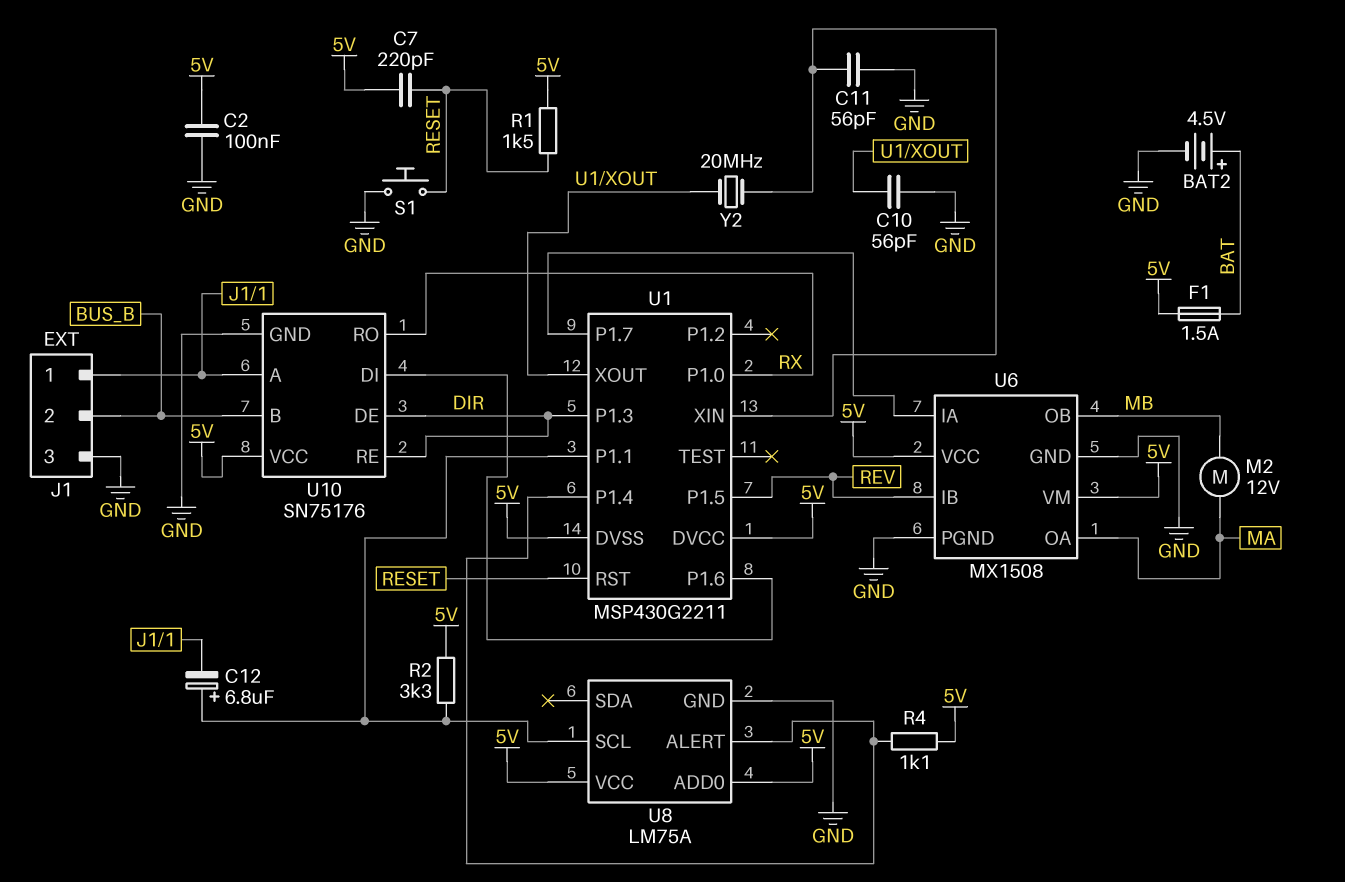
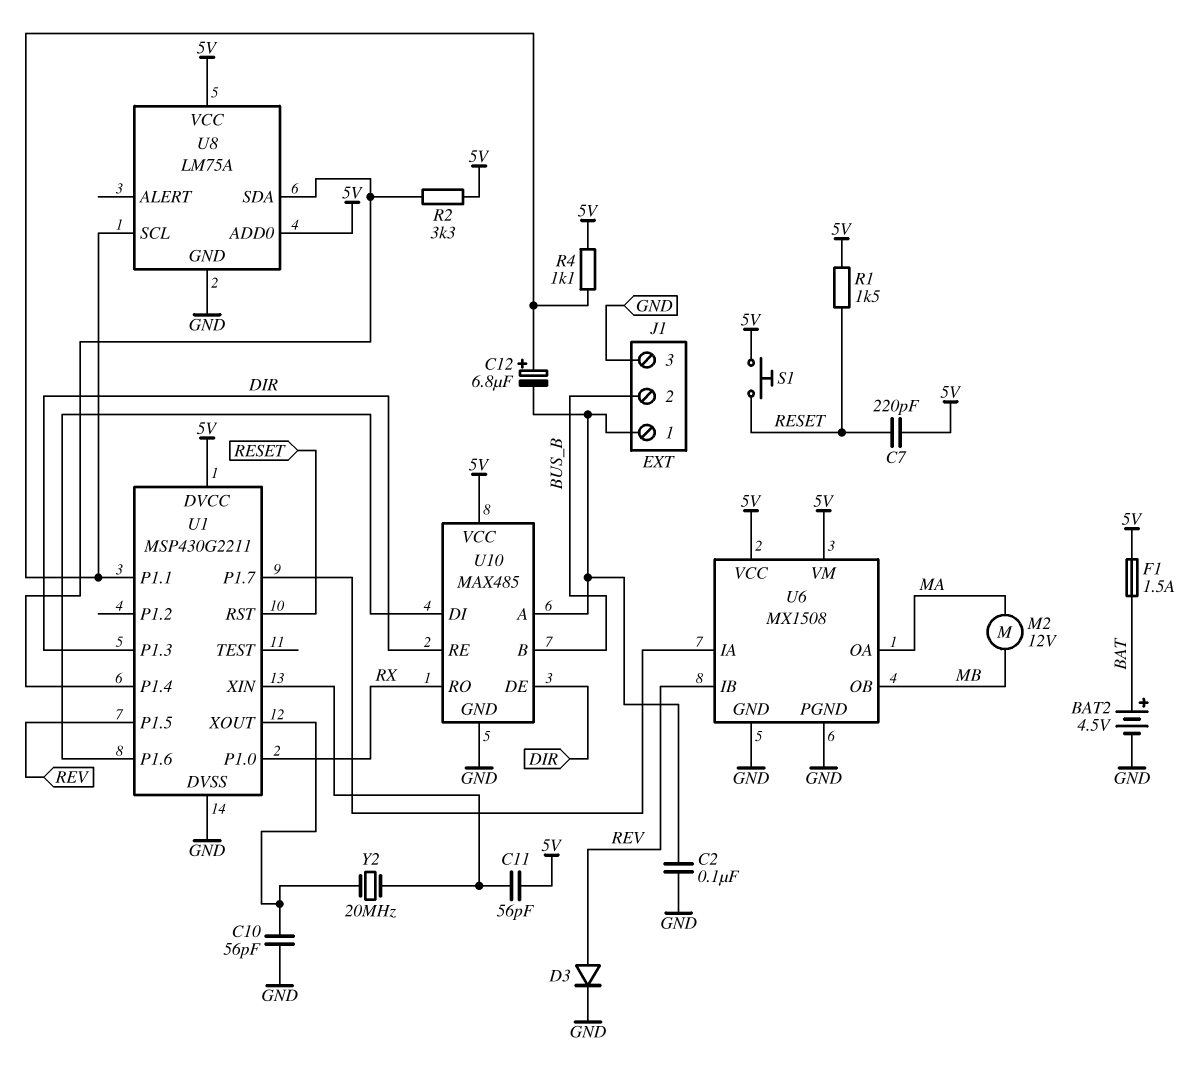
C2: 100nF (5V, GND) -> 100nF (GND, J1/1)
C11: 56pF (GND, U1/XIN) -> 56pF (5V, U1/XIN)
D3: none -> diode (A REV, K GND)
R2: 3.3k (5V, U1/P1.1) -> 3.3k (5V, U1/P1.4)
R4: 1.1k (5V, U1/P1.4) -> 1.1k (5V, U1/P1.1)
S1: button (GND, RESET) -> button (5V, RESET)
U1 pin DVSS: 5V -> GND
U8 pin ALERT: U1/P1.4 -> none
U8 pin SDA: none -> U1/P1.4
U10: SN75176 -> MAX485

